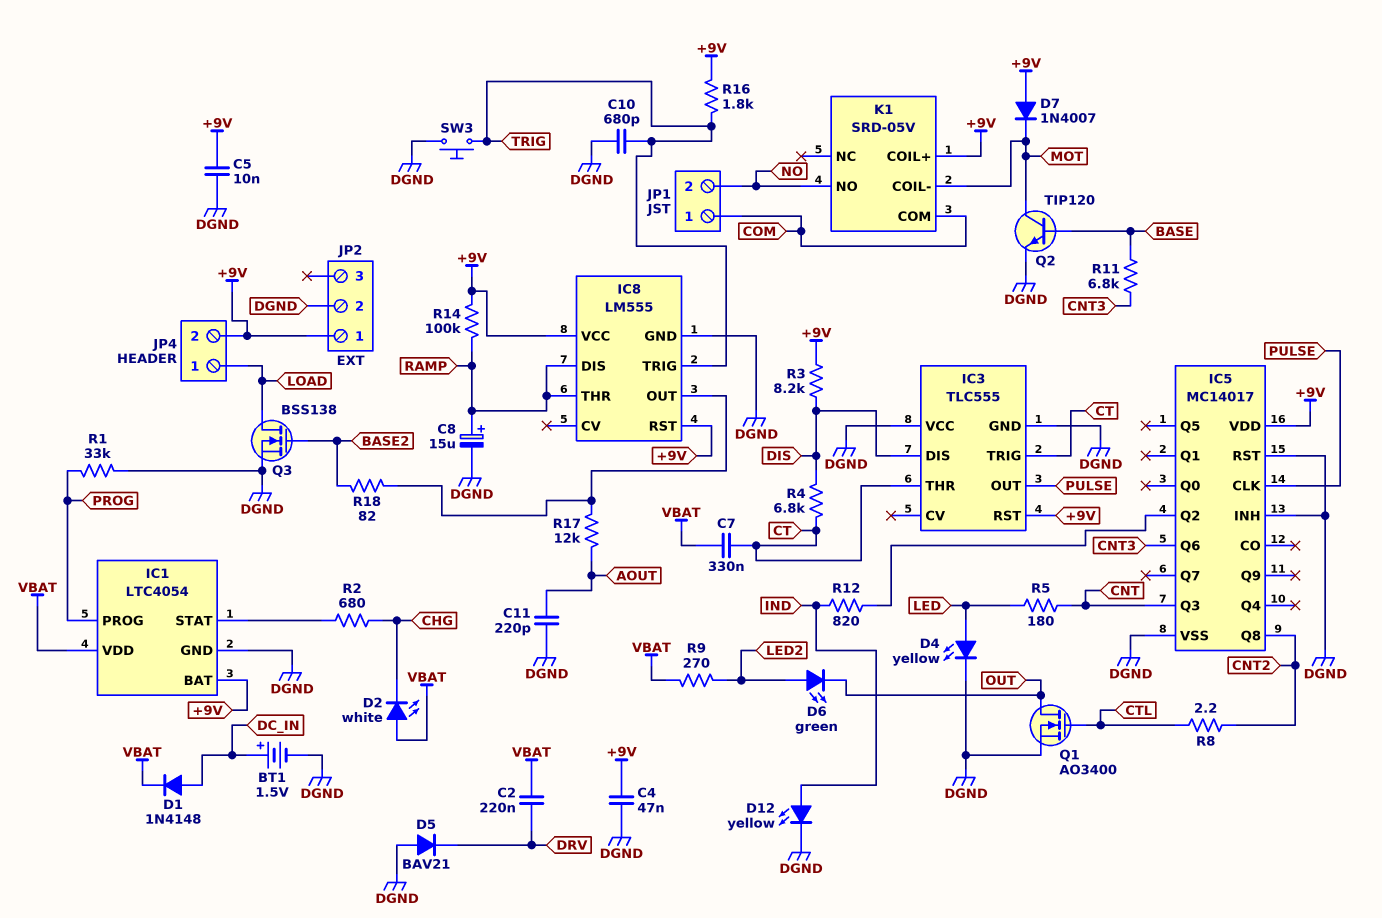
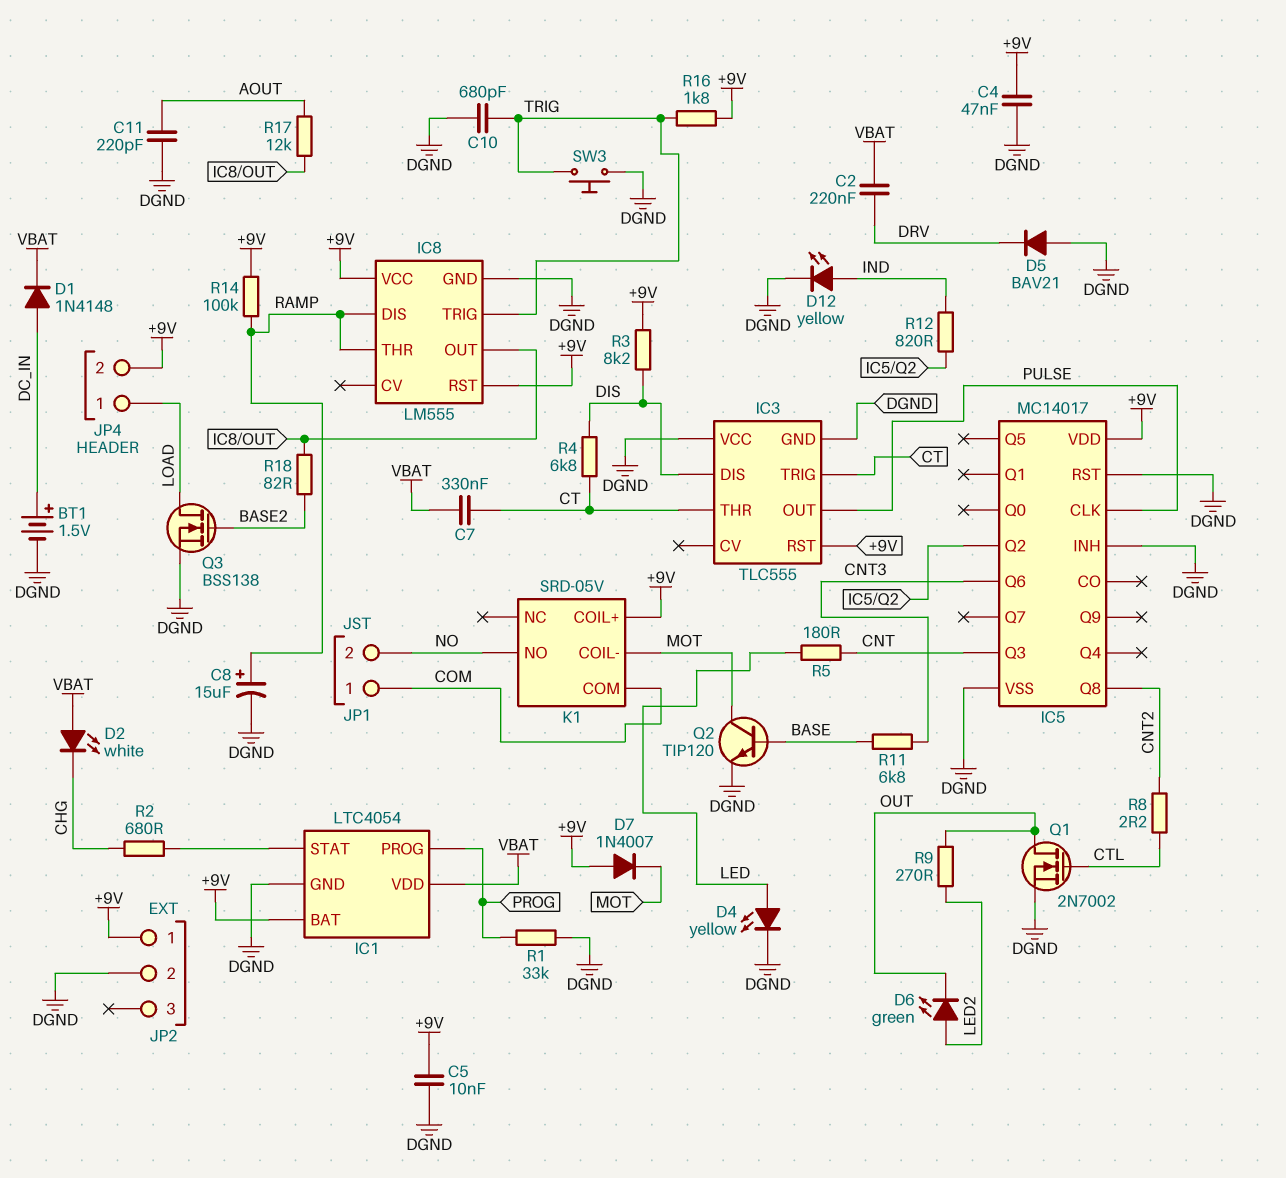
Q1: NMOS AO3400 (G CTL, D OUT, S DGND) -> NMOS 2N7002 (G CTL, D OUT, S DGND)
R9: 270 (LED2, VBAT) -> 270 (LED2, OUT)

